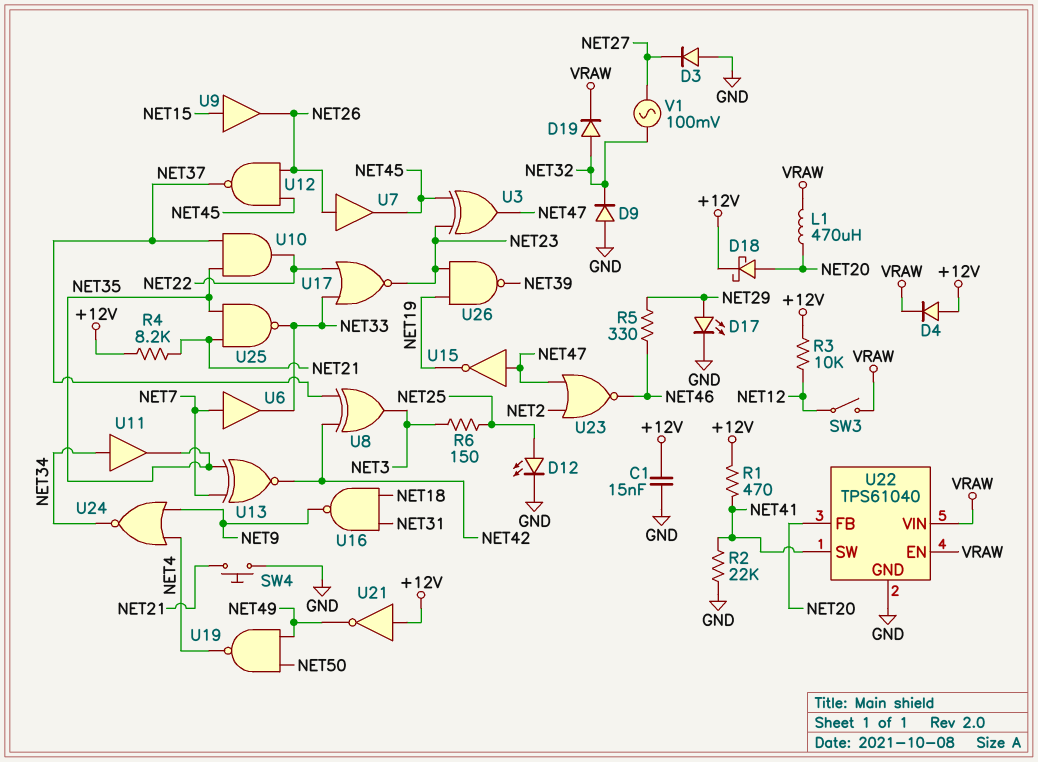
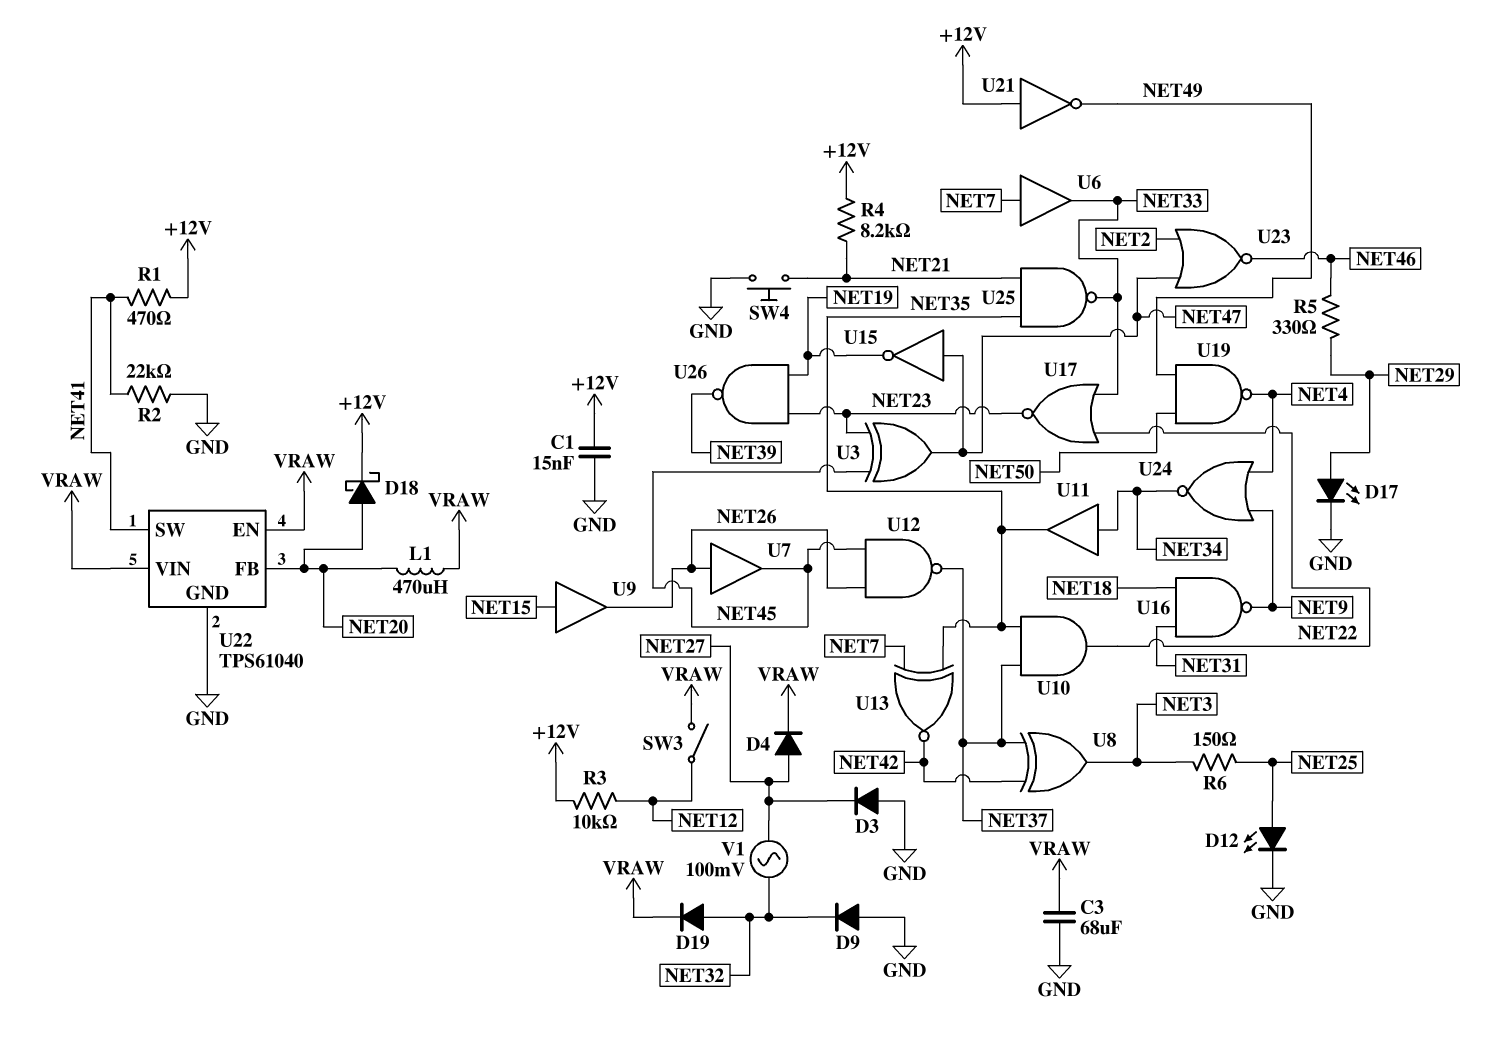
C3: none -> 68uF (GND, VRAW)
D4: diode (A +12V, K VRAW) -> diode (A NET27, K VRAW)

